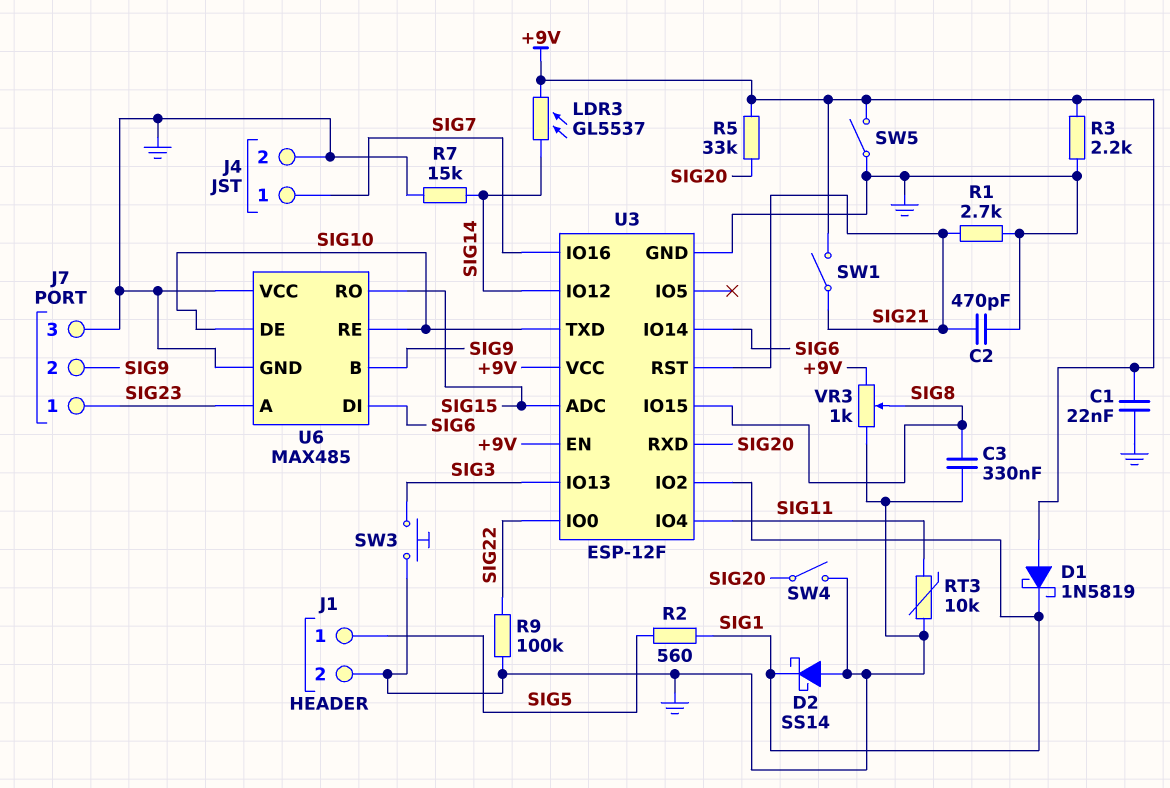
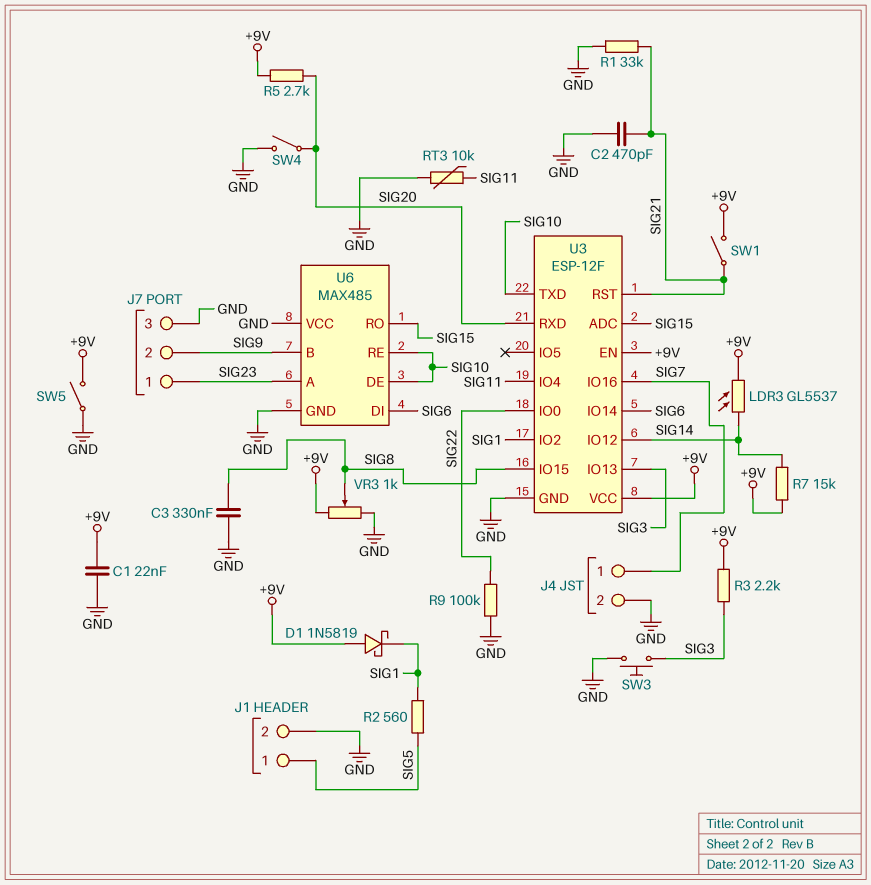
D2: schottky SS14 (A GND, K SIG1) -> none
R1: 2.7k (GND, SIG21) -> 33k (GND, SIG21)
R3: 2.2k (+9V, GND) -> 2.2k (+9V, SIG3)
R5: 33k (+9V, SIG20) -> 2.7k (+9V, SIG20)
R7: 15k (GND, SIG14) -> 15k (+9V, SIG14)

